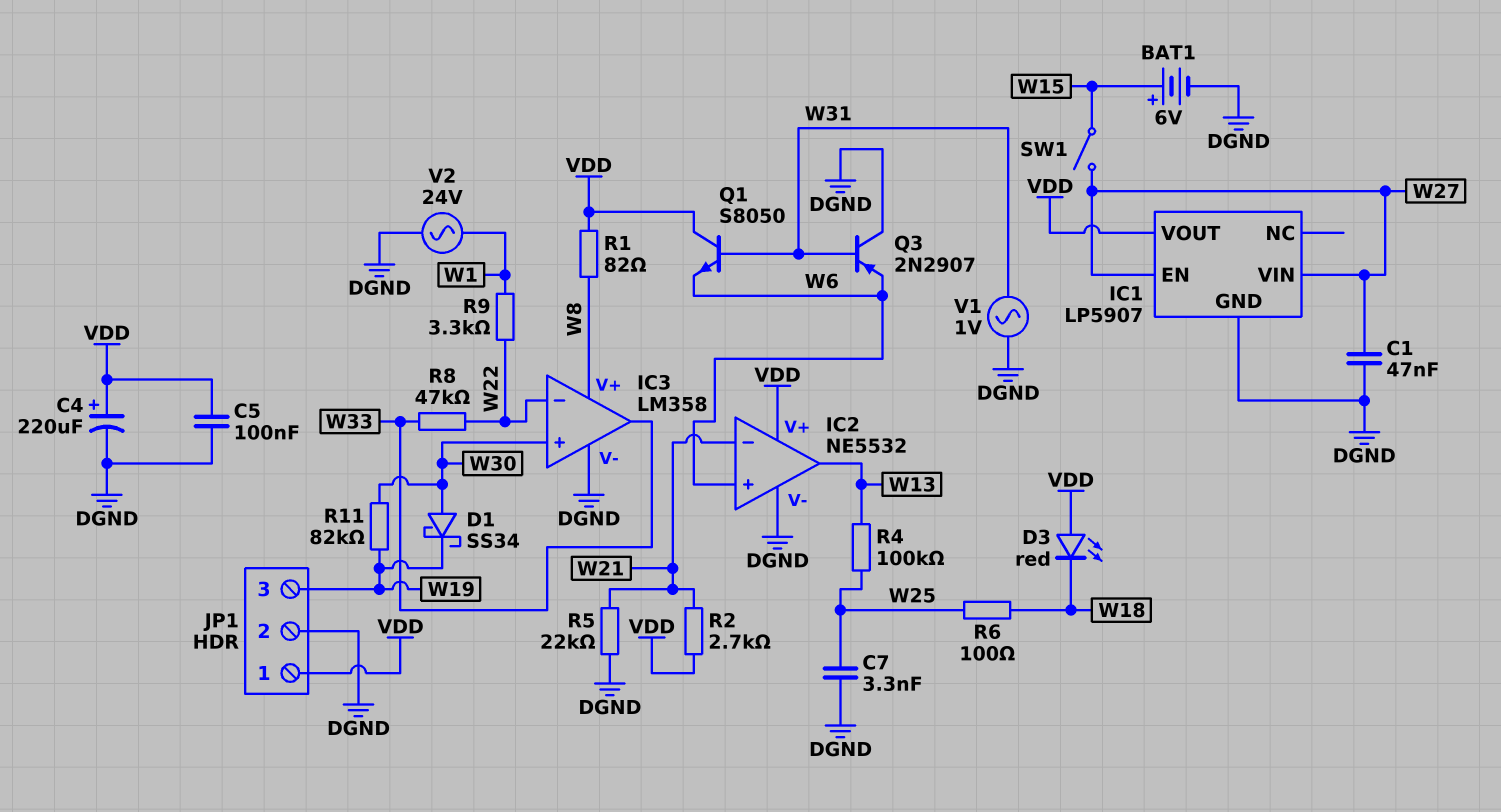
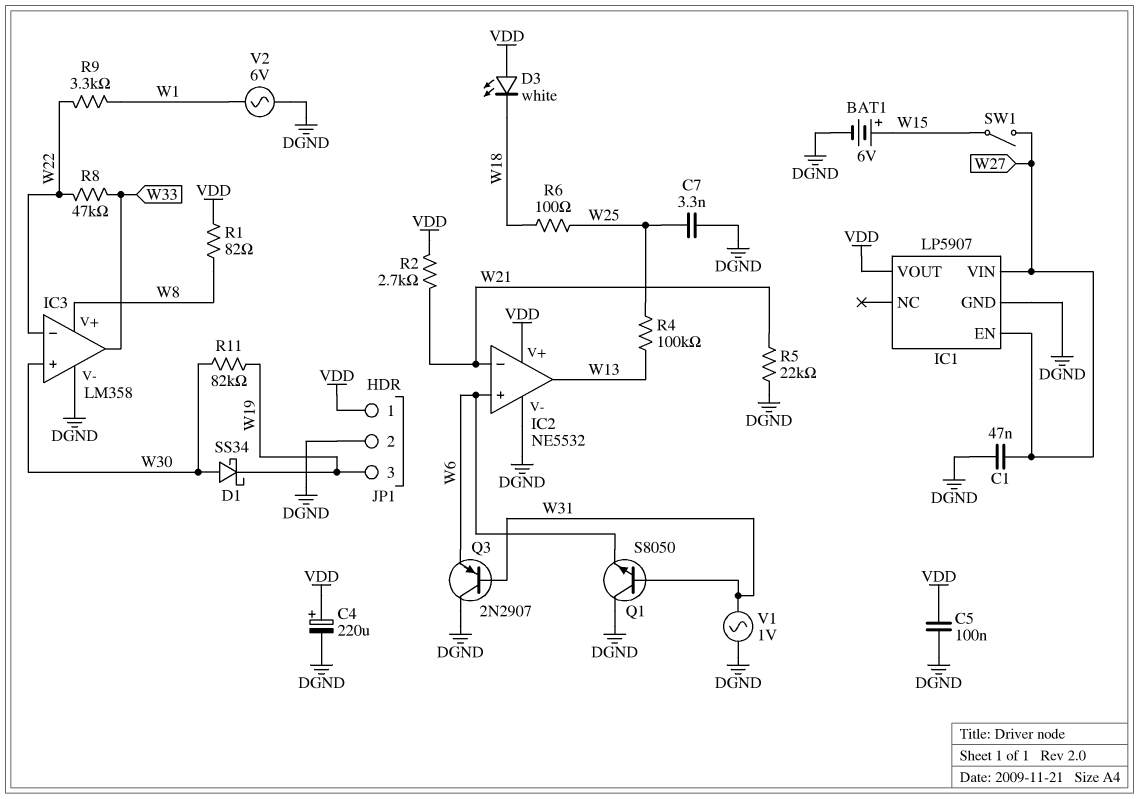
D3: LED red (A VDD, K W18) -> LED white (A VDD, K W18)
Q1: NPN S8050 (B W31, C VDD, E W6) -> NPN S8050 (B W31, C DGND, E W6)
V2: AC 24V (DGND, W1) -> AC 6V (DGND, W1)

